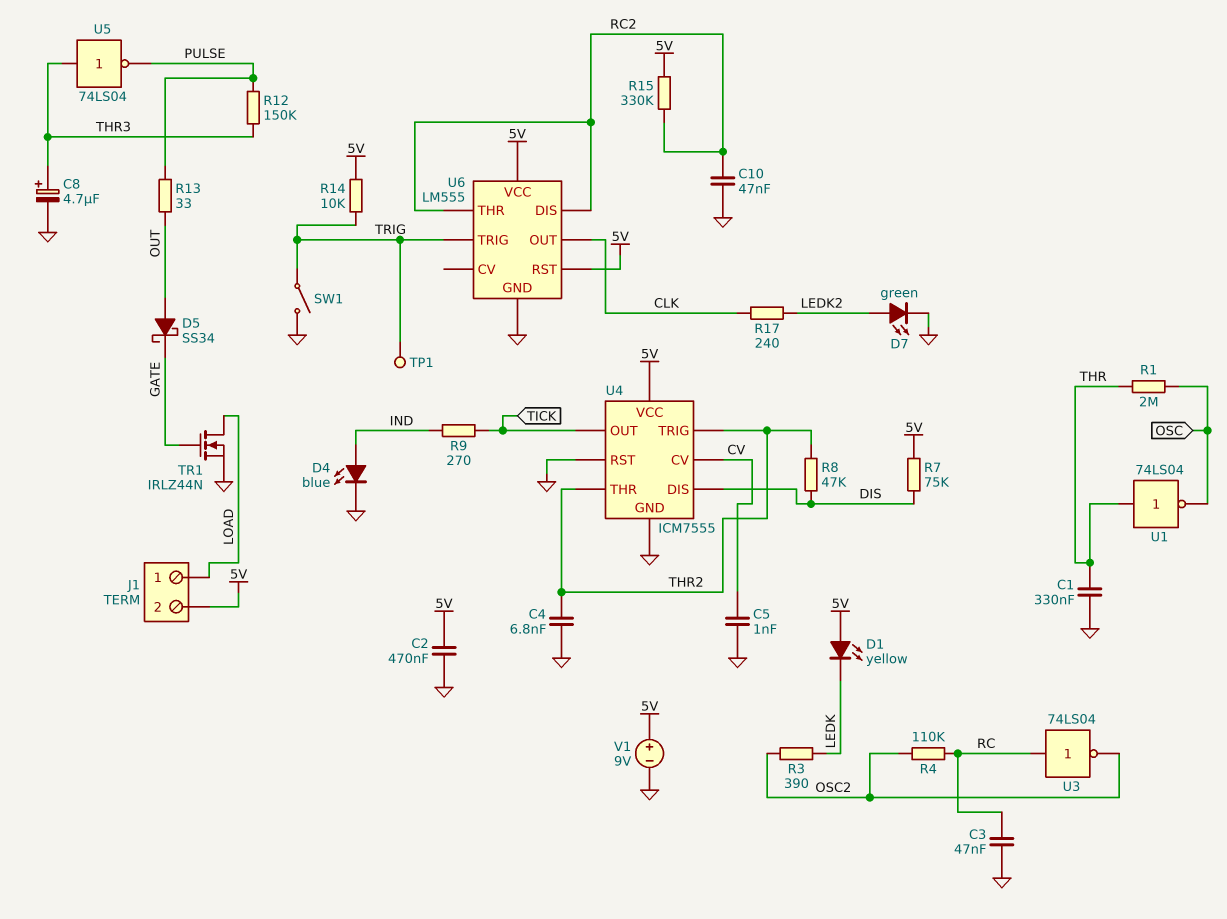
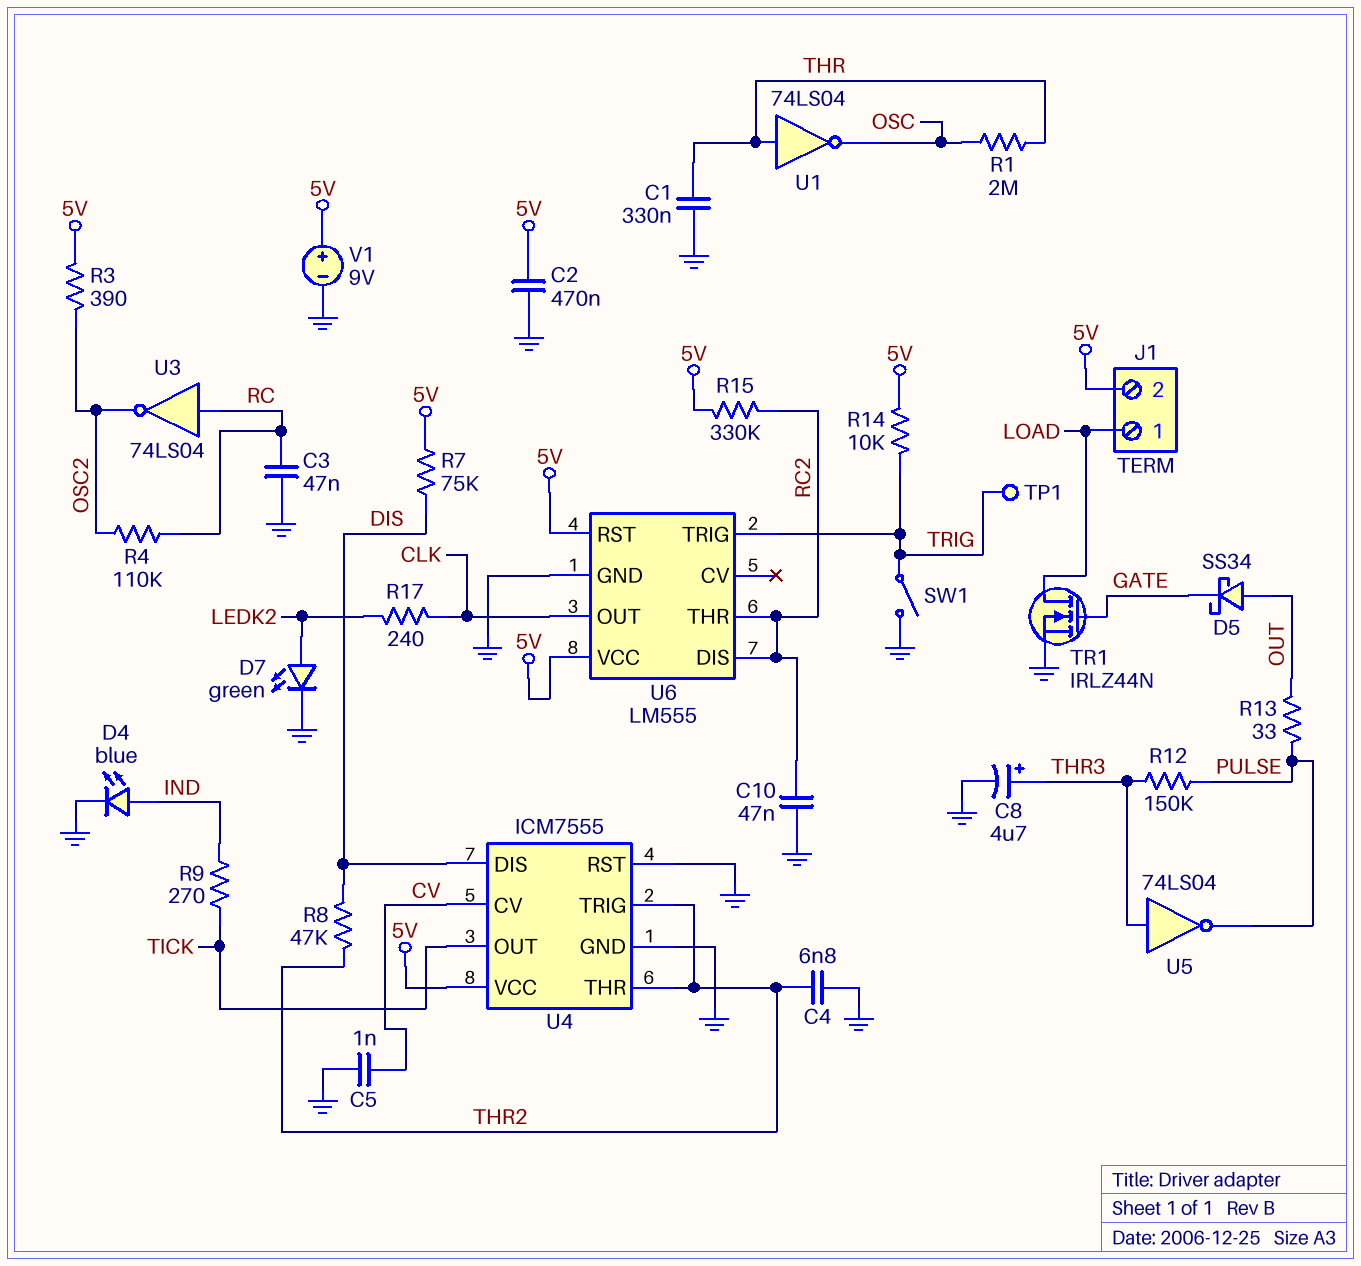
D1: LED yellow (A 5V, K LEDK) -> none
R3: 390 (LEDK, OSC2) -> 390 (5V, OSC2)

